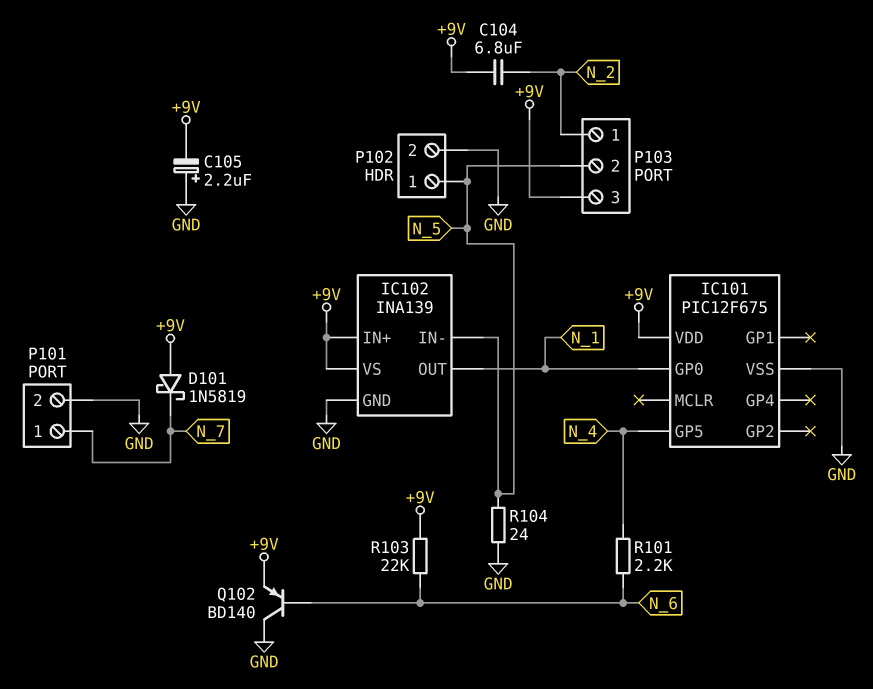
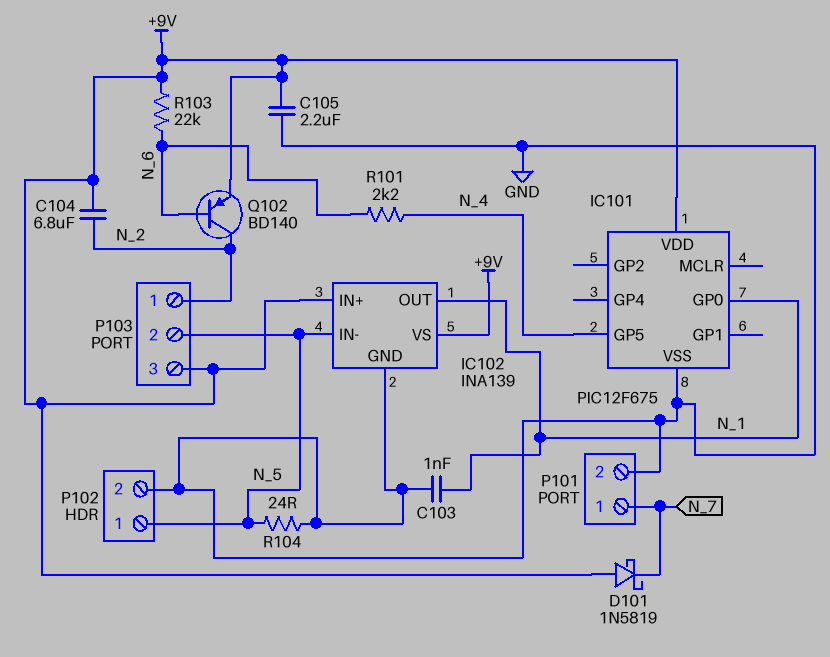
C103: none -> 1nF (GND, N_1)
C105: 2.2uF (plus GND, minus +9V) -> 2.2uF (+9V, GND)
Q102: PNP BD140 (B N_6, C GND, E +9V) -> PNP BD140 (B N_6, C N_2, E +9V)

